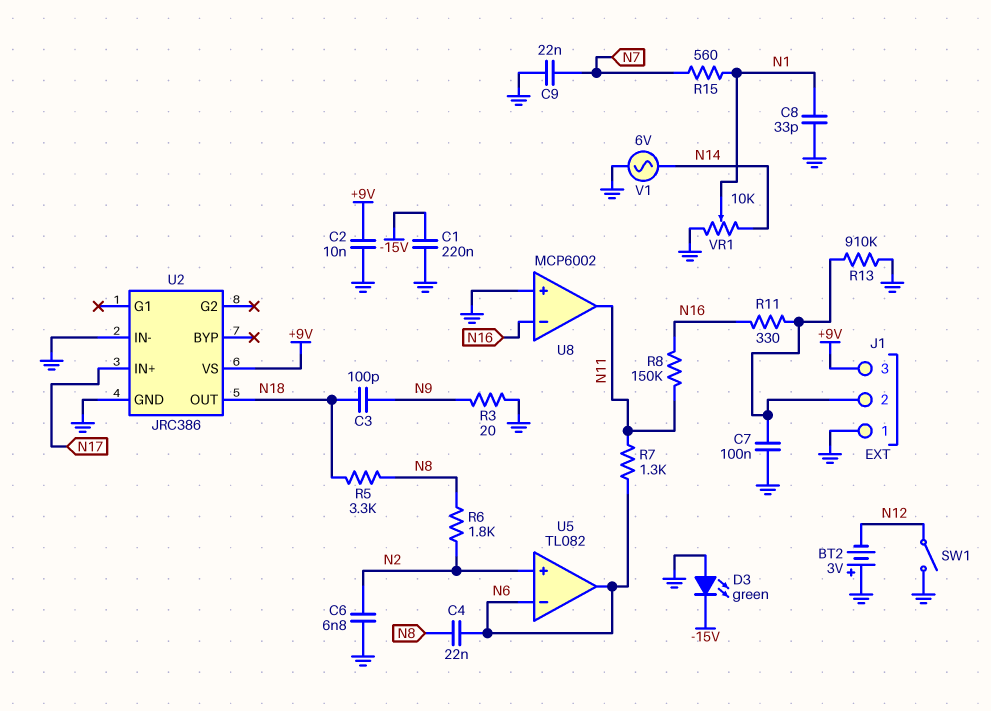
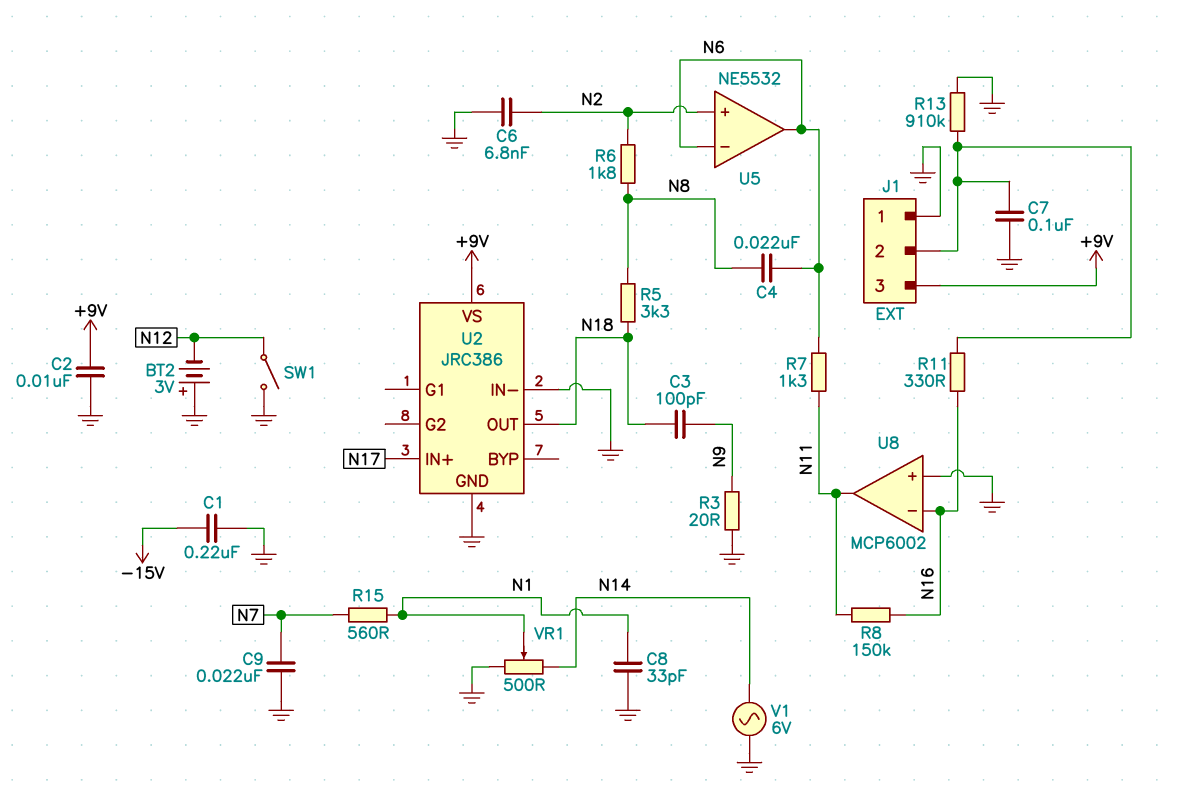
D3: LED green (A GND, K -15V) -> none
U5: TL082 -> NE5532
VR1: 10k (GND, N14, wiper N1) -> 500 (GND, N14, wiper N1)

